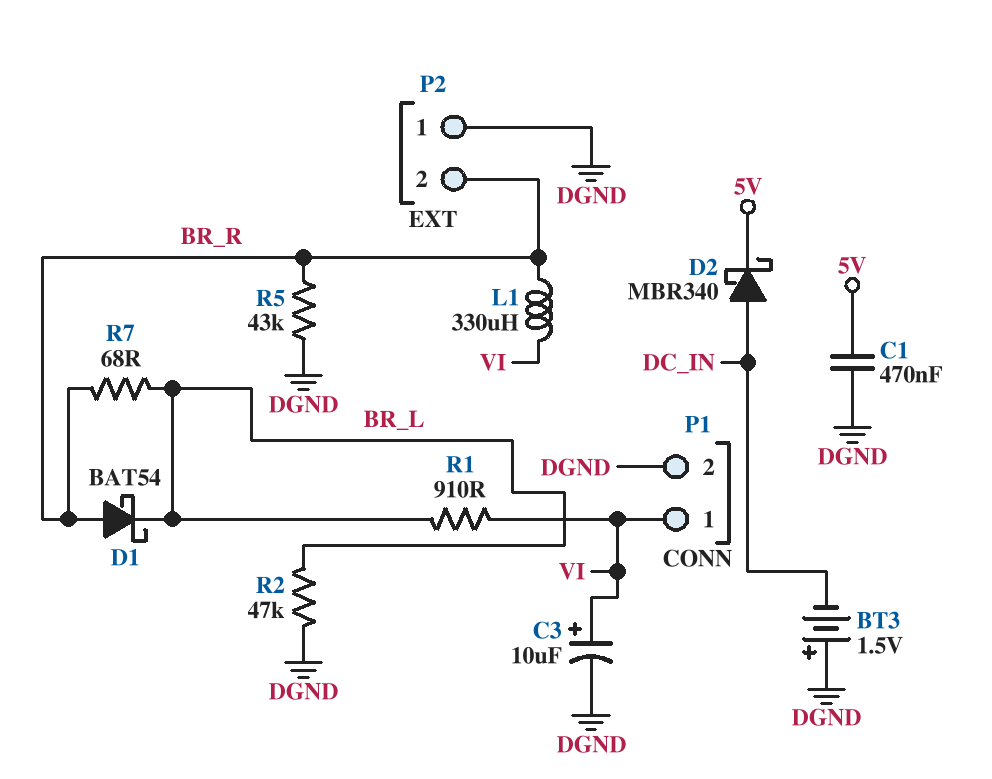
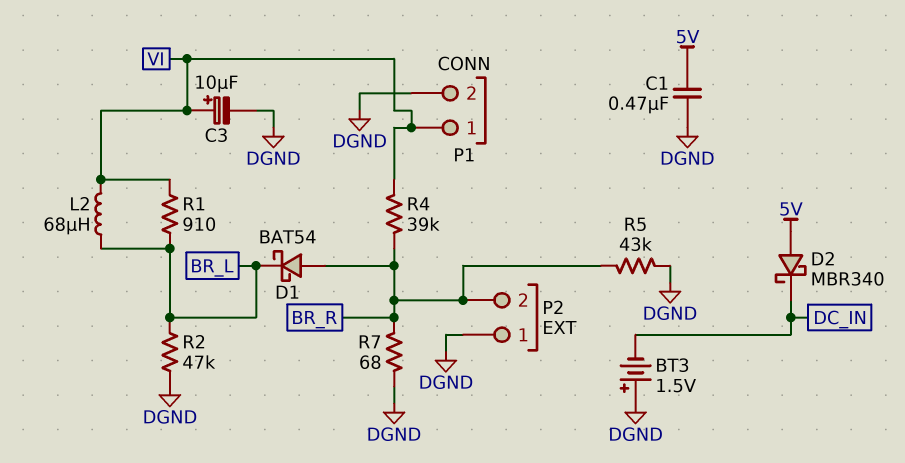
D2: schottky MBR340 (A DC_IN, K 5V) -> schottky MBR340 (A 5V, K DC_IN)
L1: 330uH (BR_R, VI) -> none
L2: none -> 68uH (BR_L, VI)
R4: none -> 39k (BR_R, VI)
R7: 68 (BR_L, BR_R) -> 68 (BR_R, DGND)

